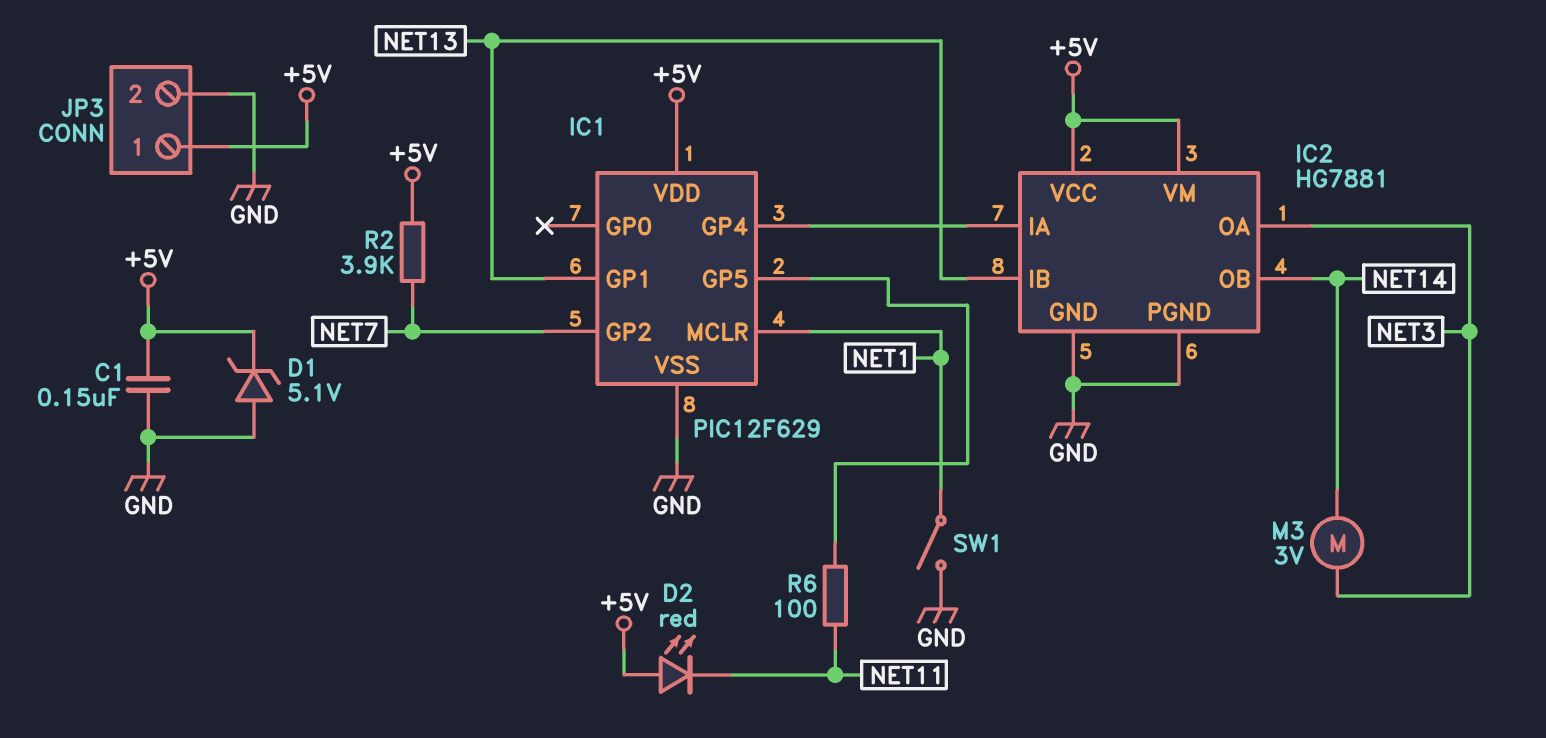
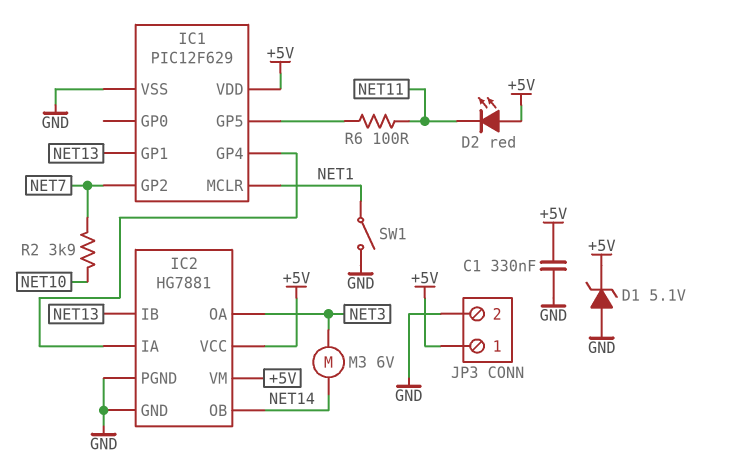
C1: 150nF (+5V, GND) -> 330nF (+5V, GND)
M3: motor 3V (NET3, NET14) -> motor 6V (NET3, NET14)
R2: 3.9k (+5V, NET7) -> 3.9k (NET7, NET10)

